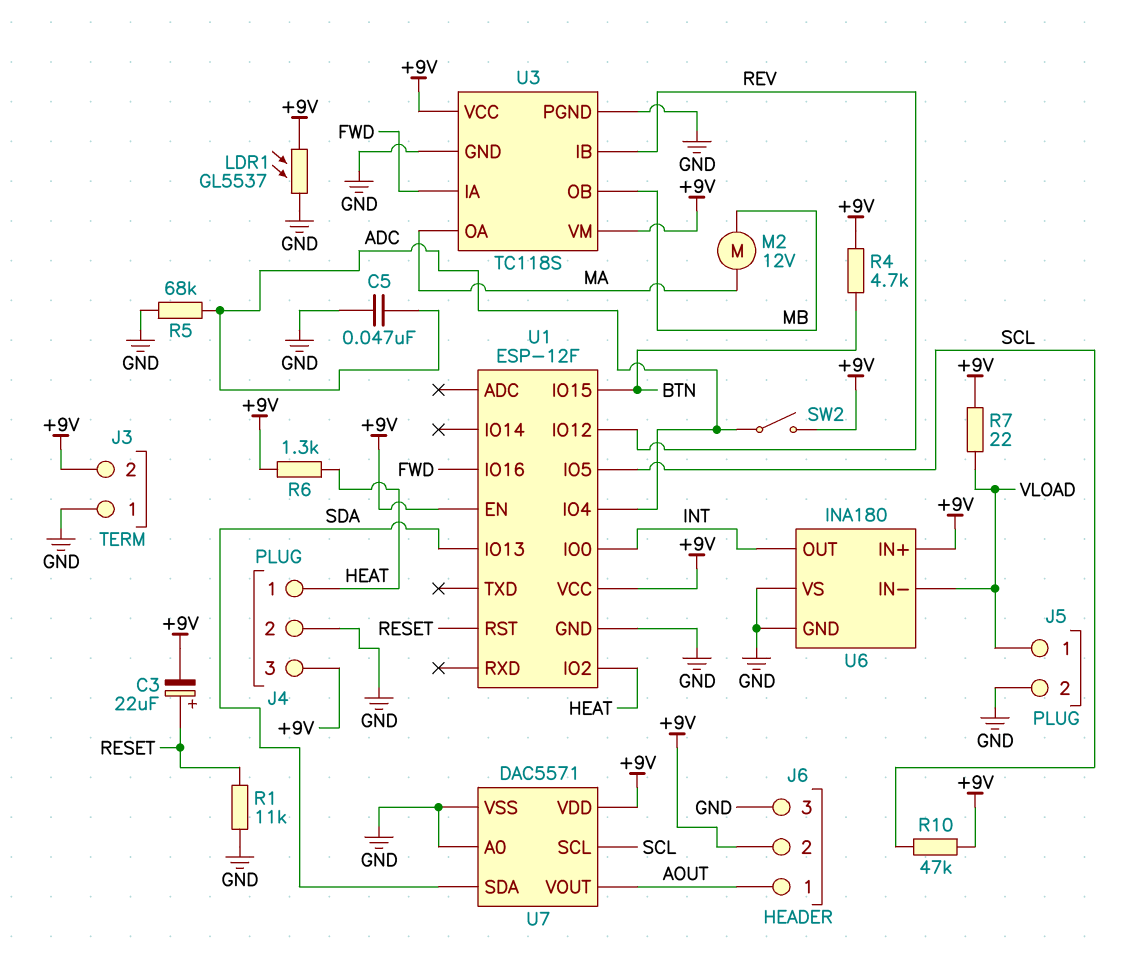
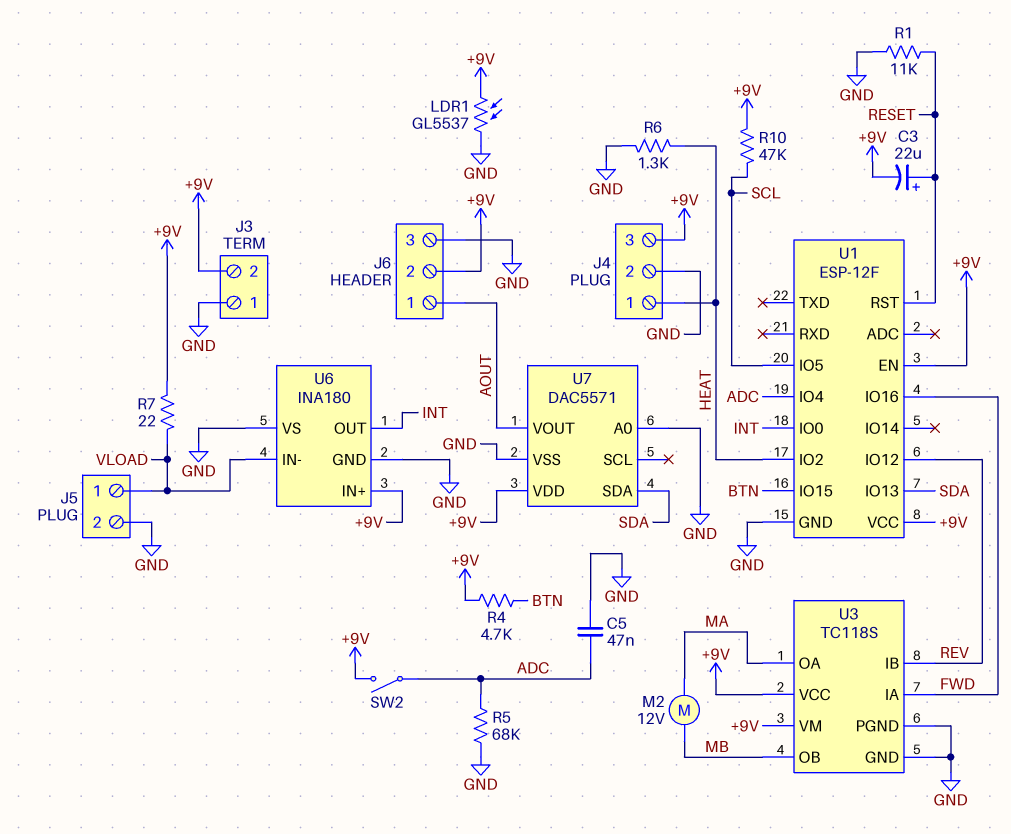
R6: 1.3k (+9V, HEAT) -> 1.3k (GND, HEAT)
U7 pin SCL: SCL -> none

